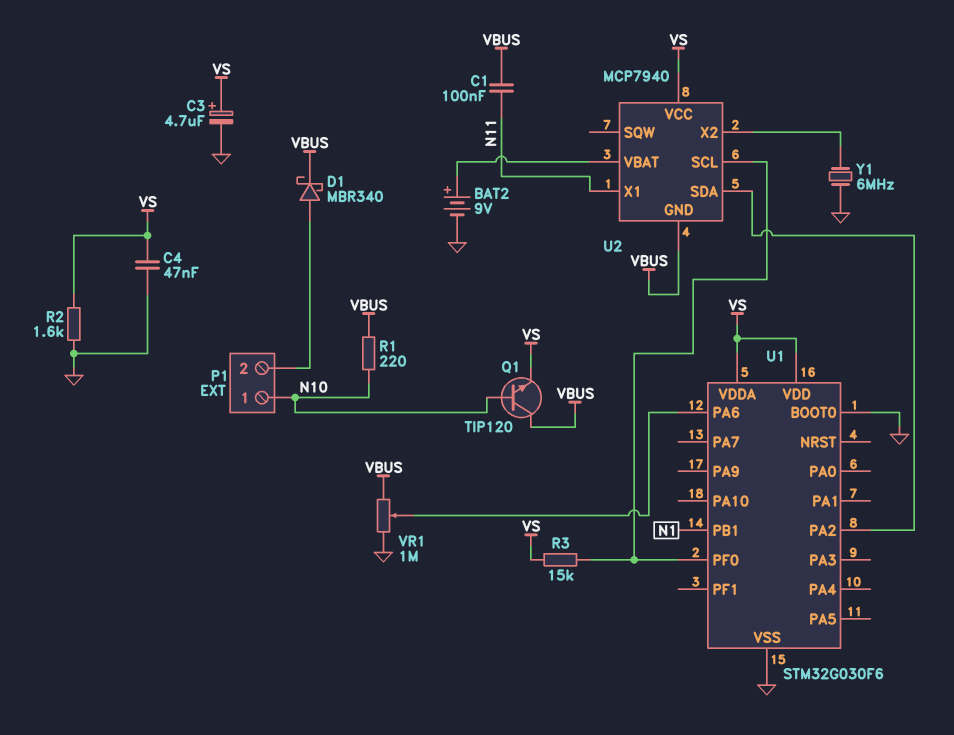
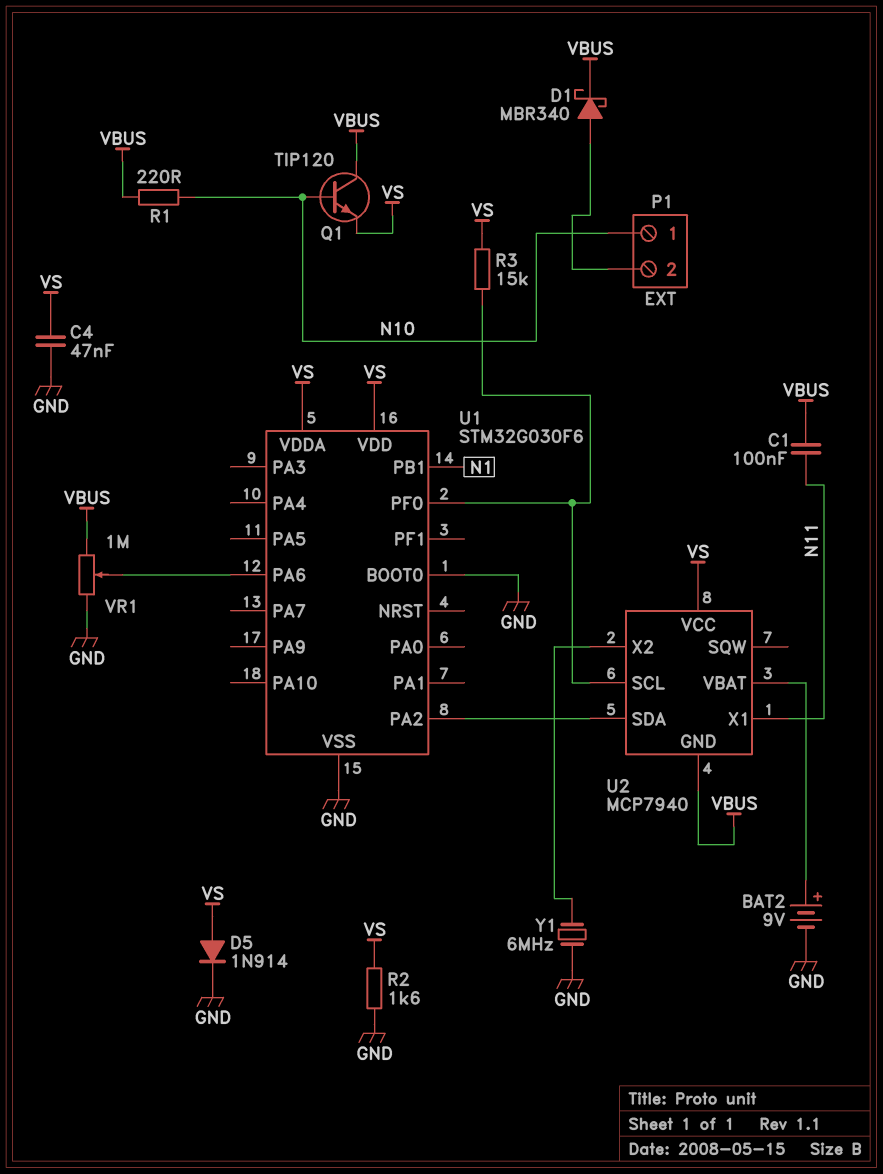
C3: 4.7uF (plus VS, minus GND) -> none
D5: none -> diode 1N914 (A VS, K GND)

